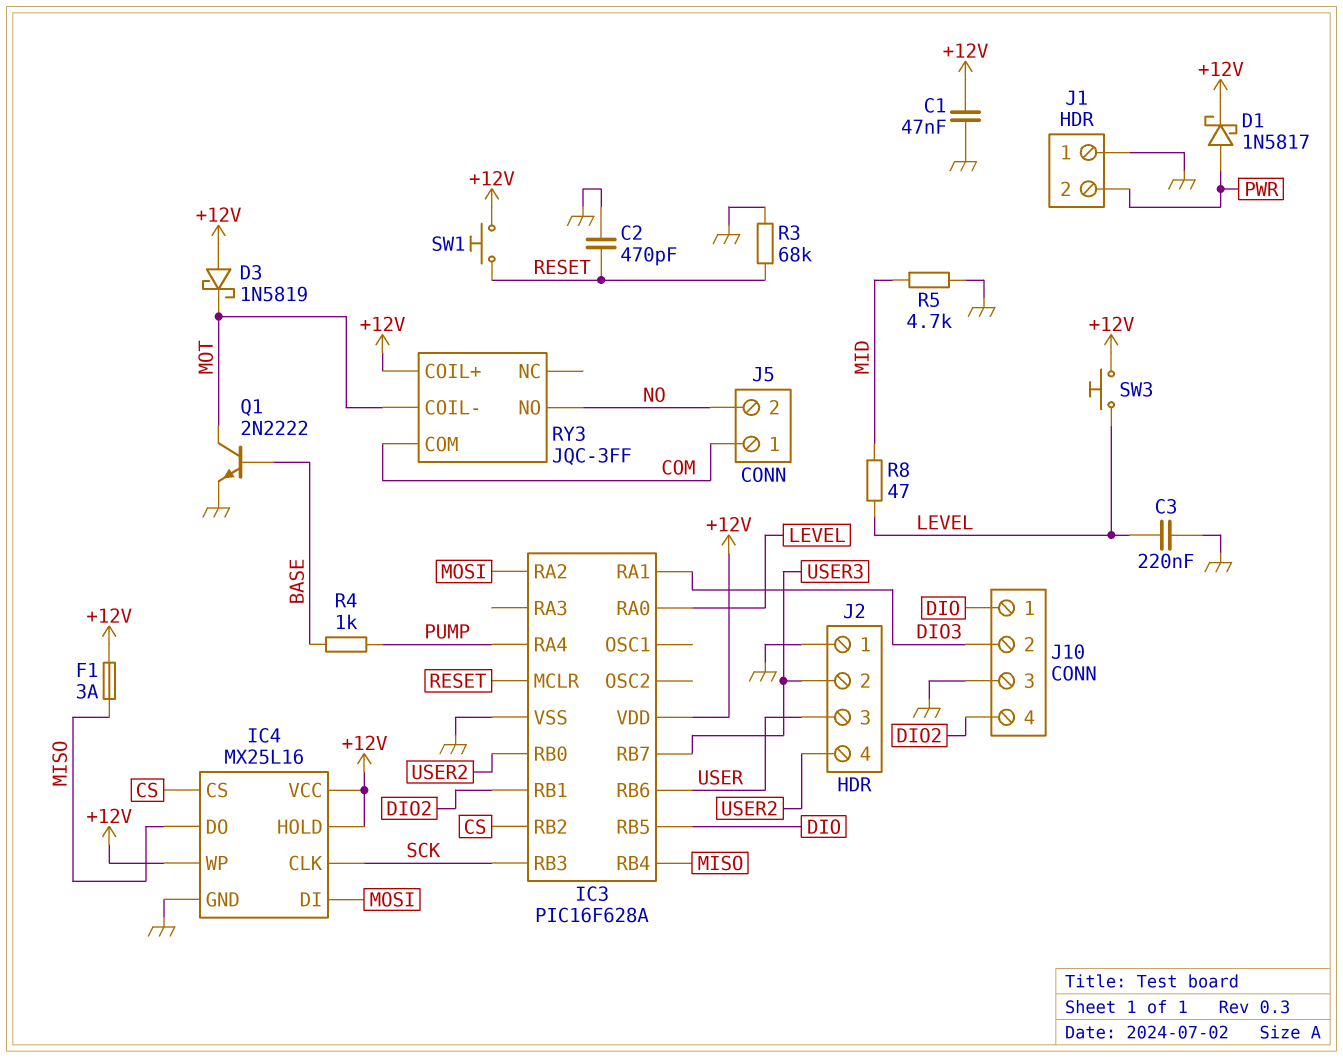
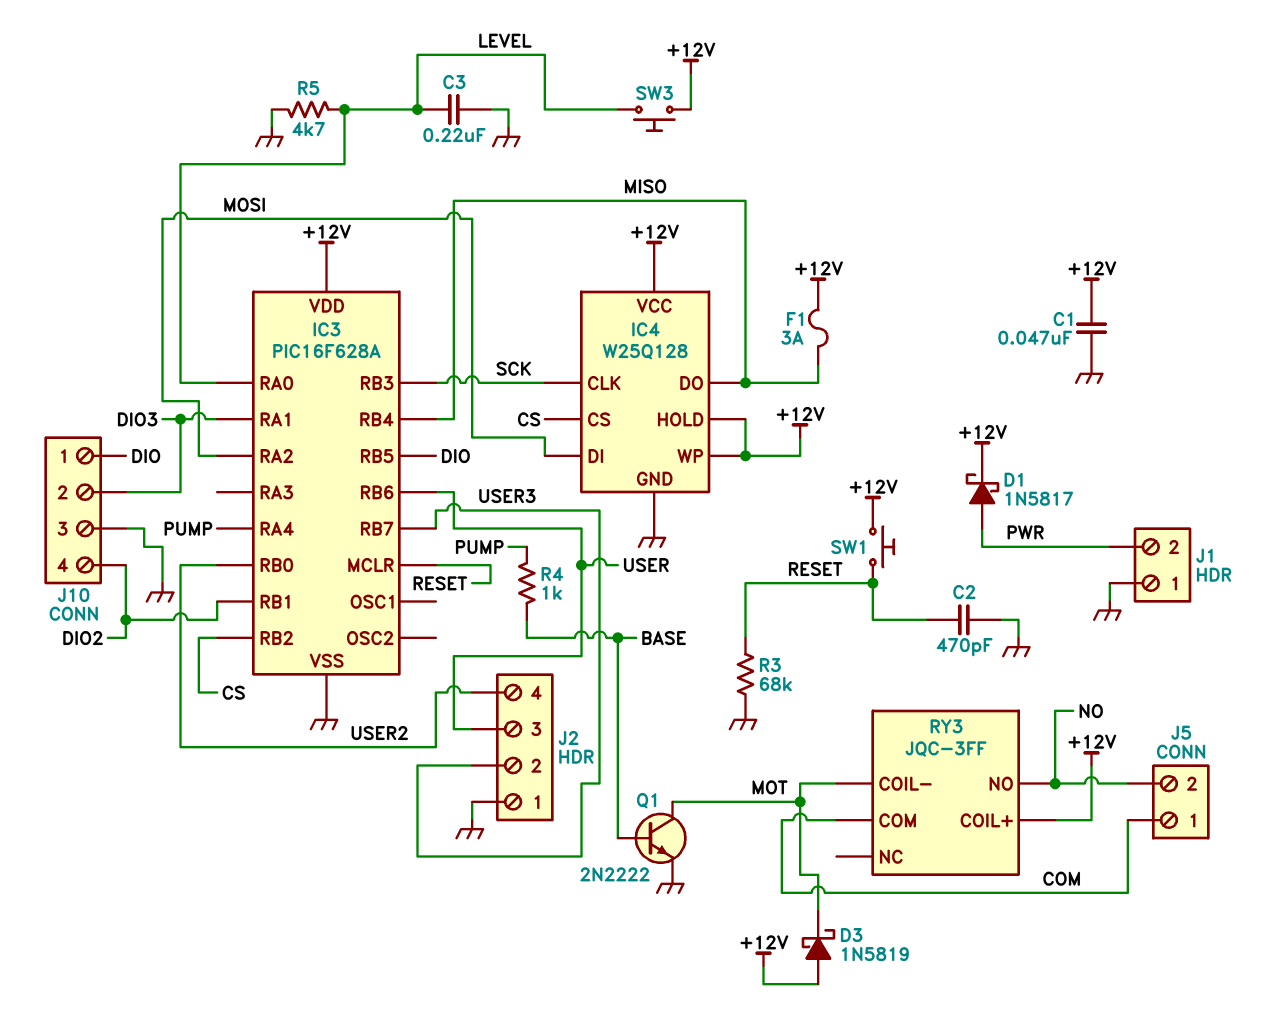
IC4: MX25L16 -> W25Q128
R5: 4.7k (GND, MID) -> 4.7k (GND, LEVEL)
R8: 47 (LEVEL, MID) -> none

